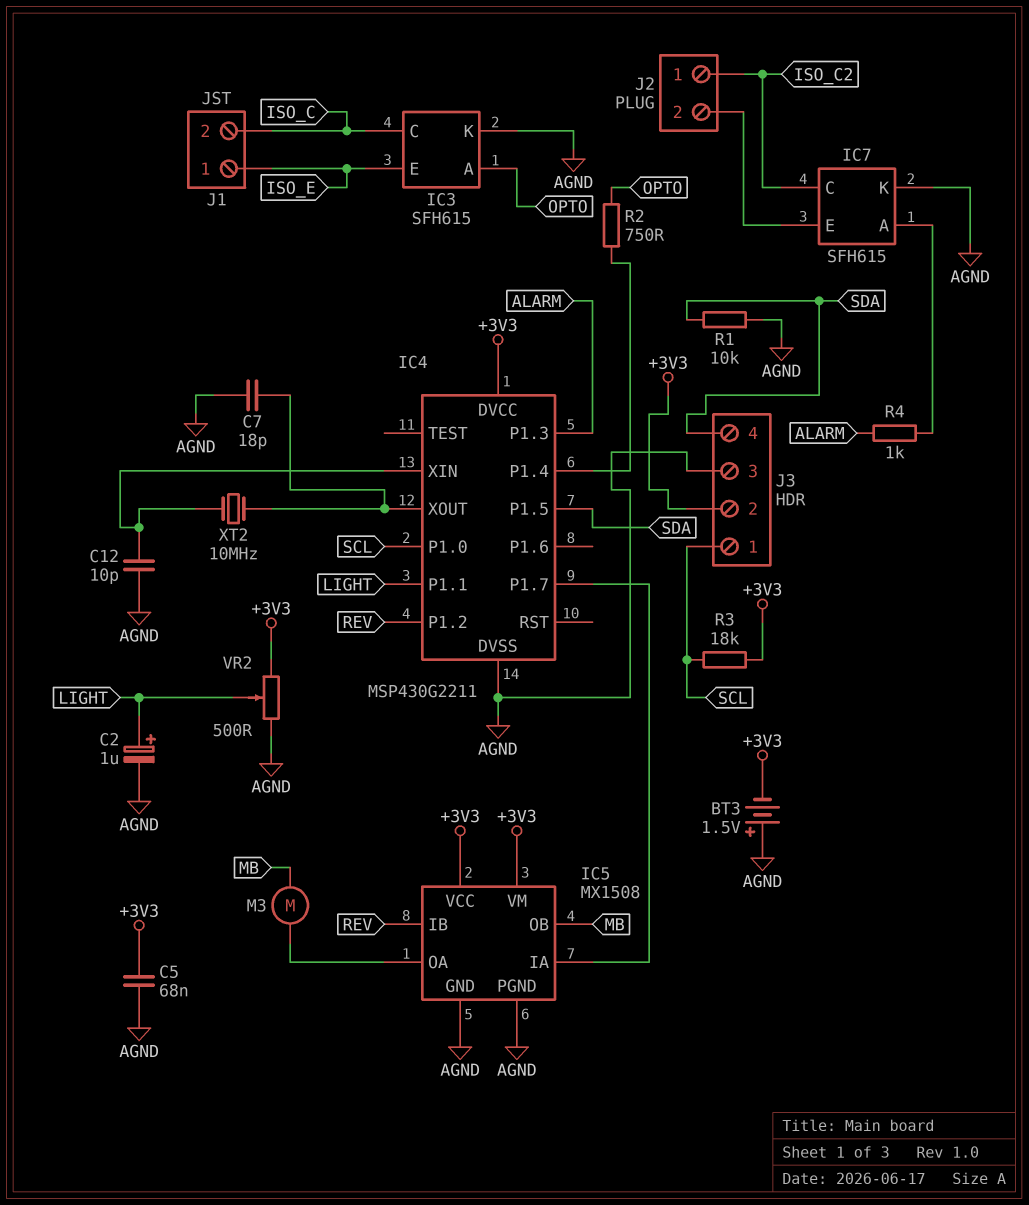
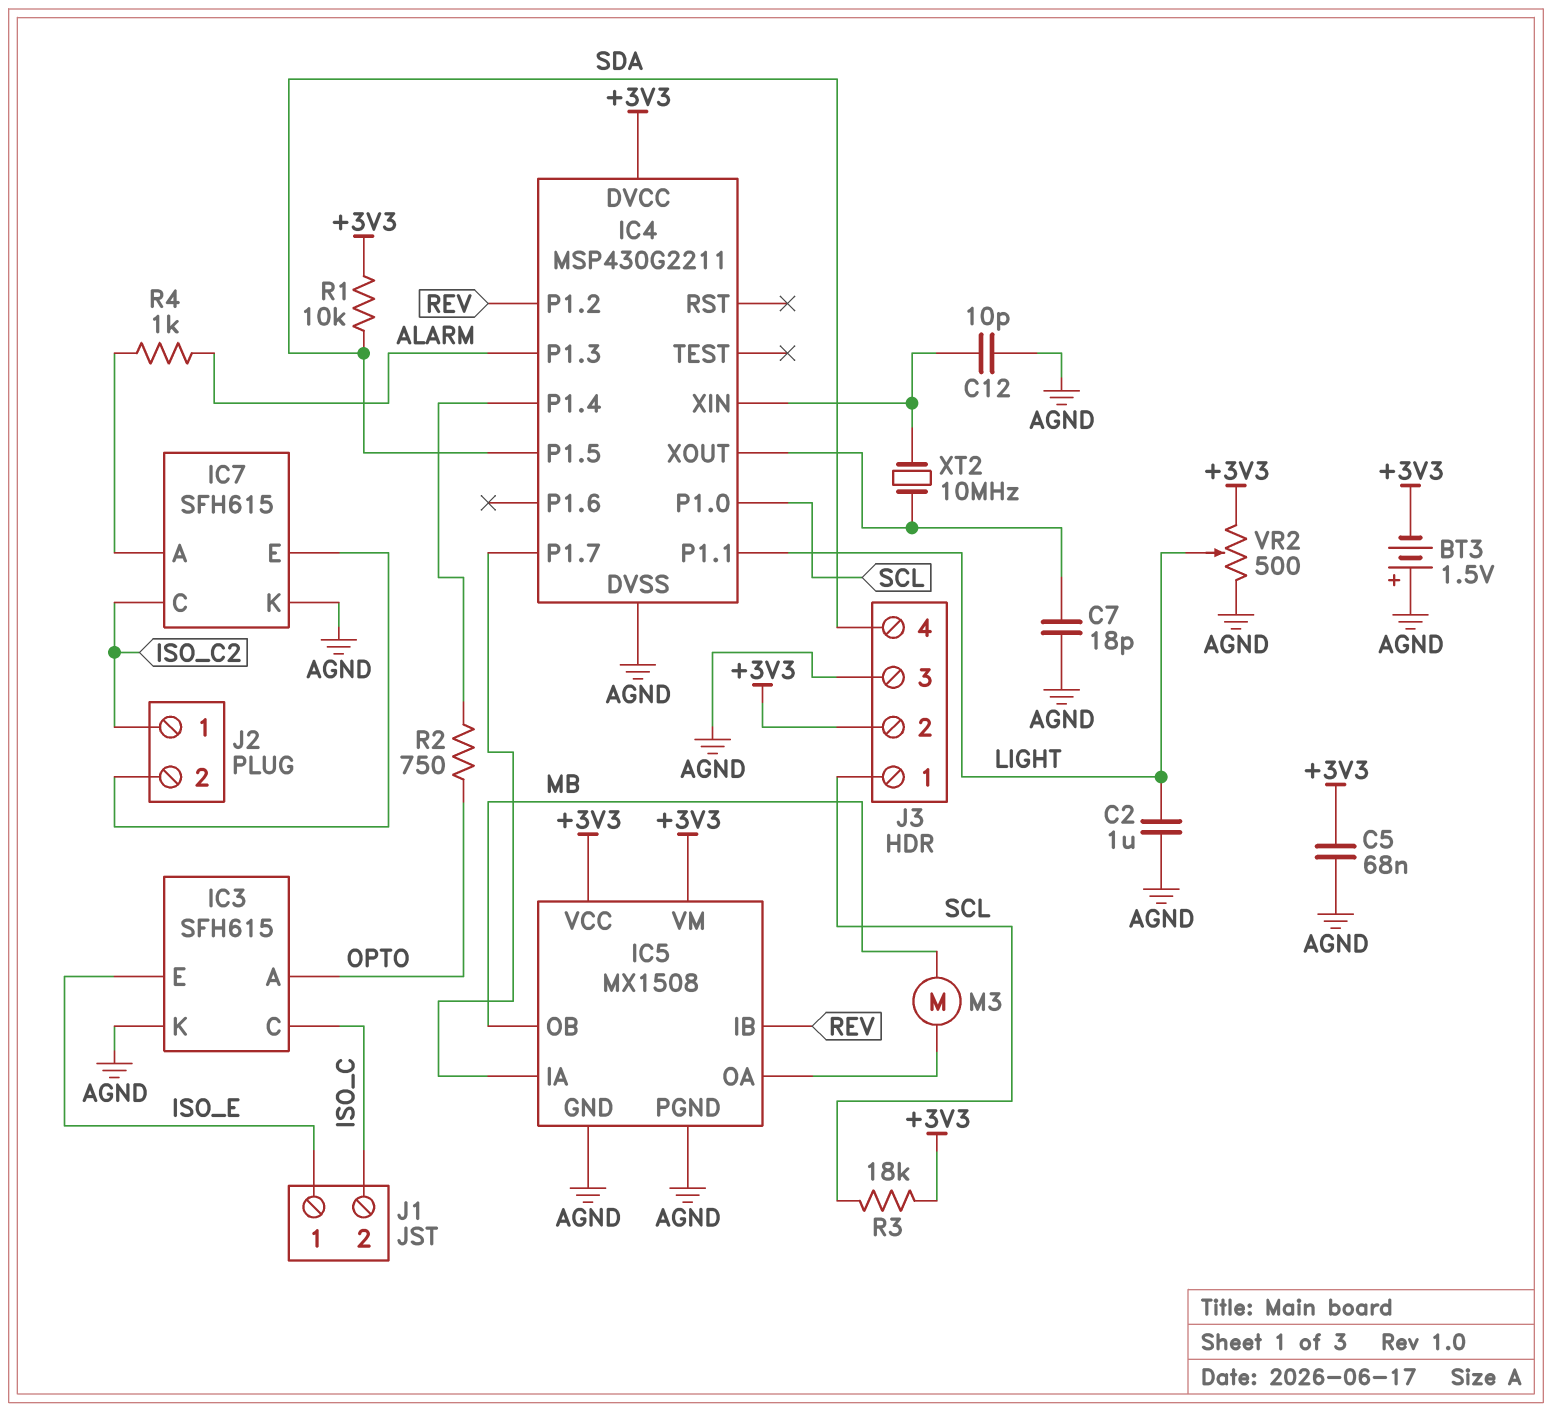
C2: 1uF (plus LIGHT, minus AGND) -> 1uF (AGND, LIGHT)
R1: 10k (AGND, SDA) -> 10k (+3V3, SDA)

